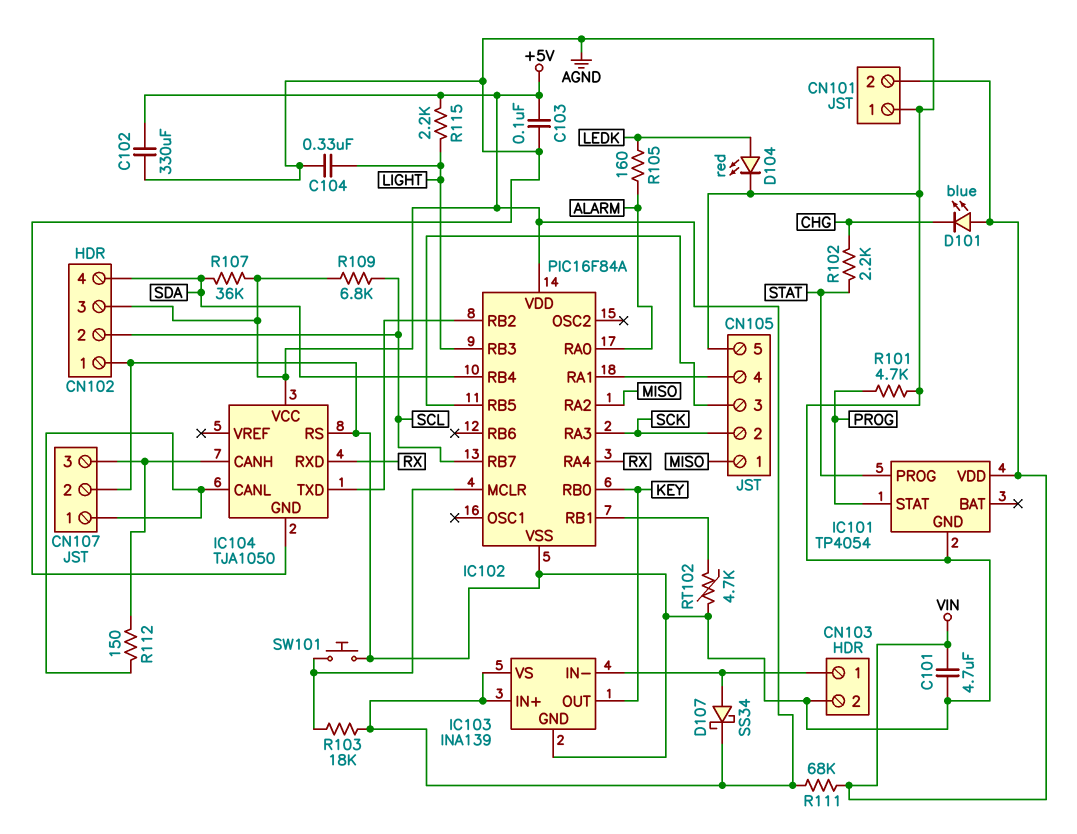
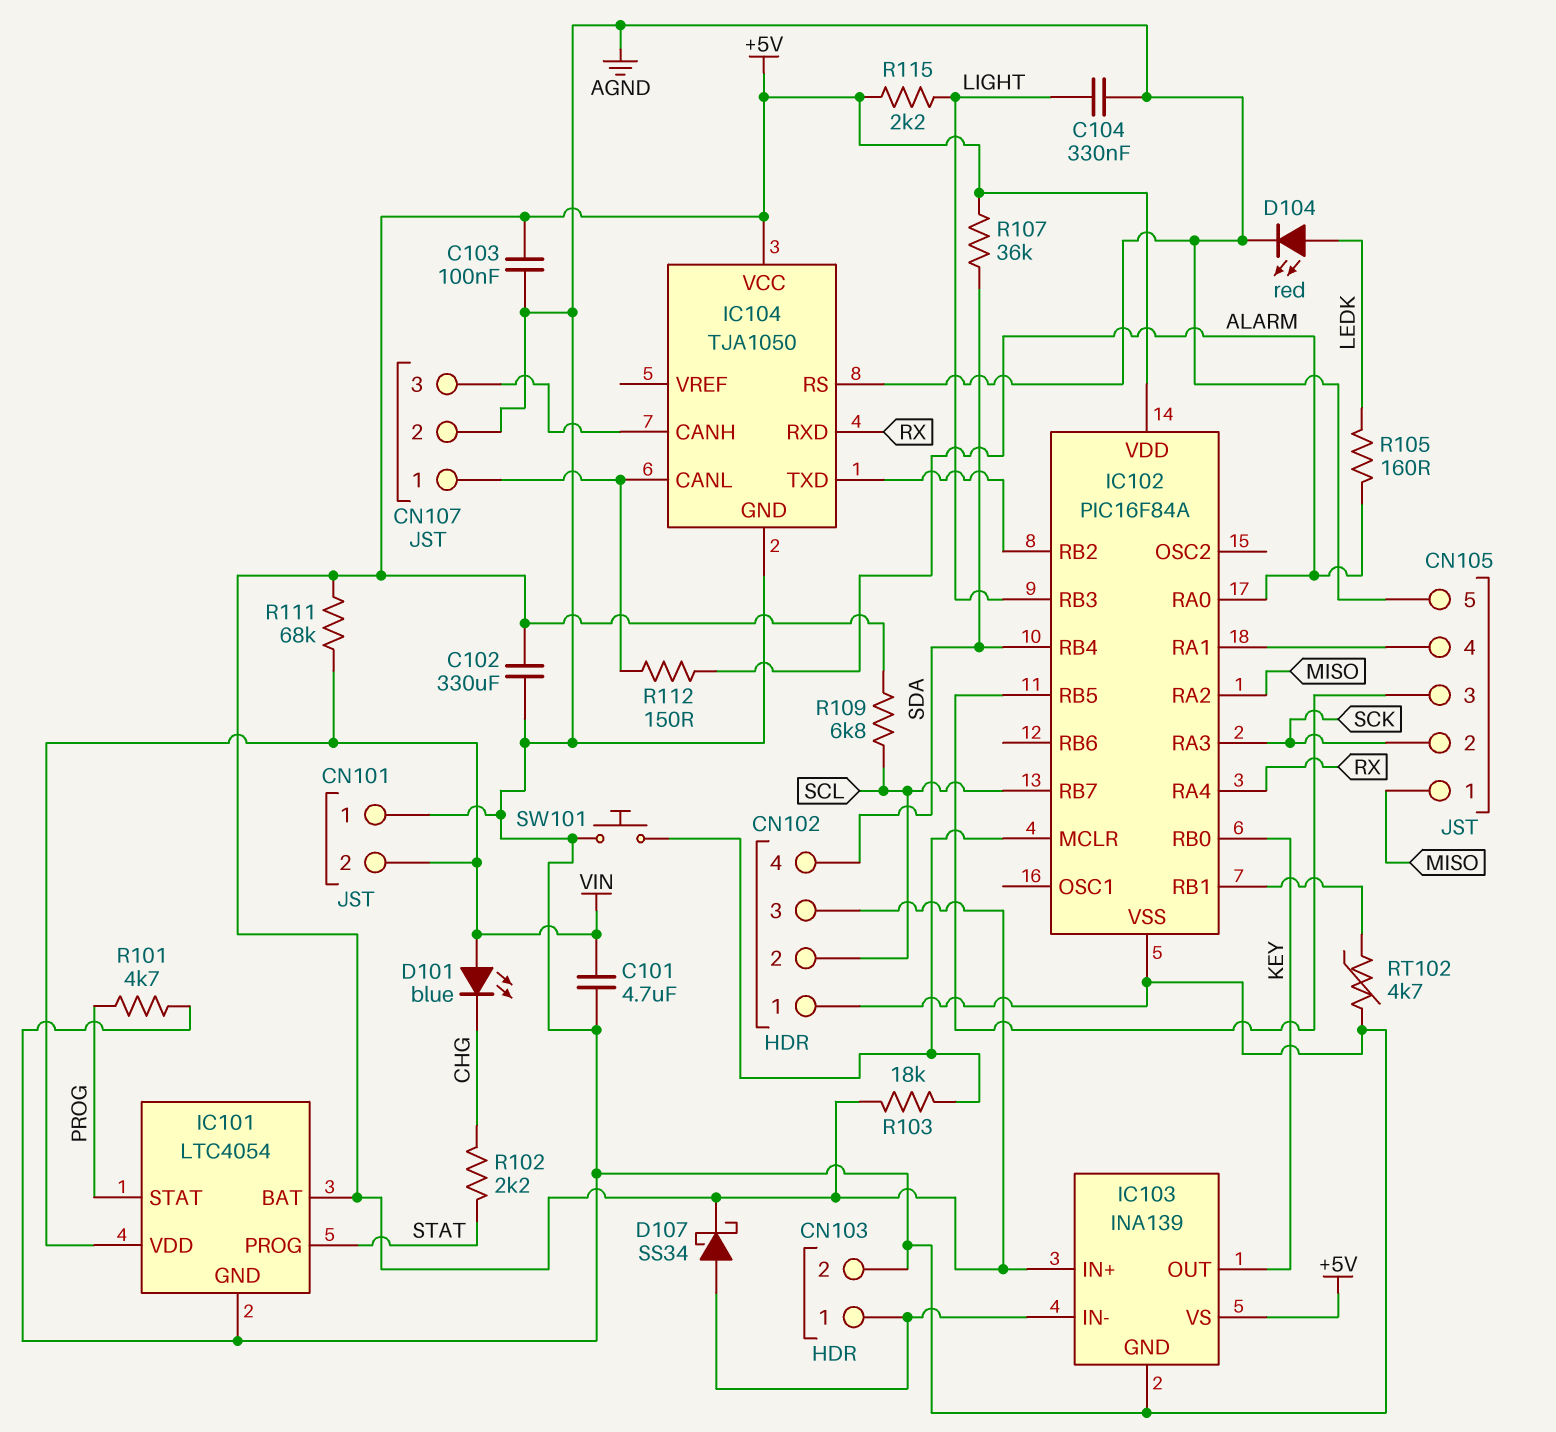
IC101: TP4054 -> LTC4054
IC101 pin BAT: none -> +5V
R112: 150 (CN107/1, CN107/3) -> 150 (ALARM, CN107/1)

